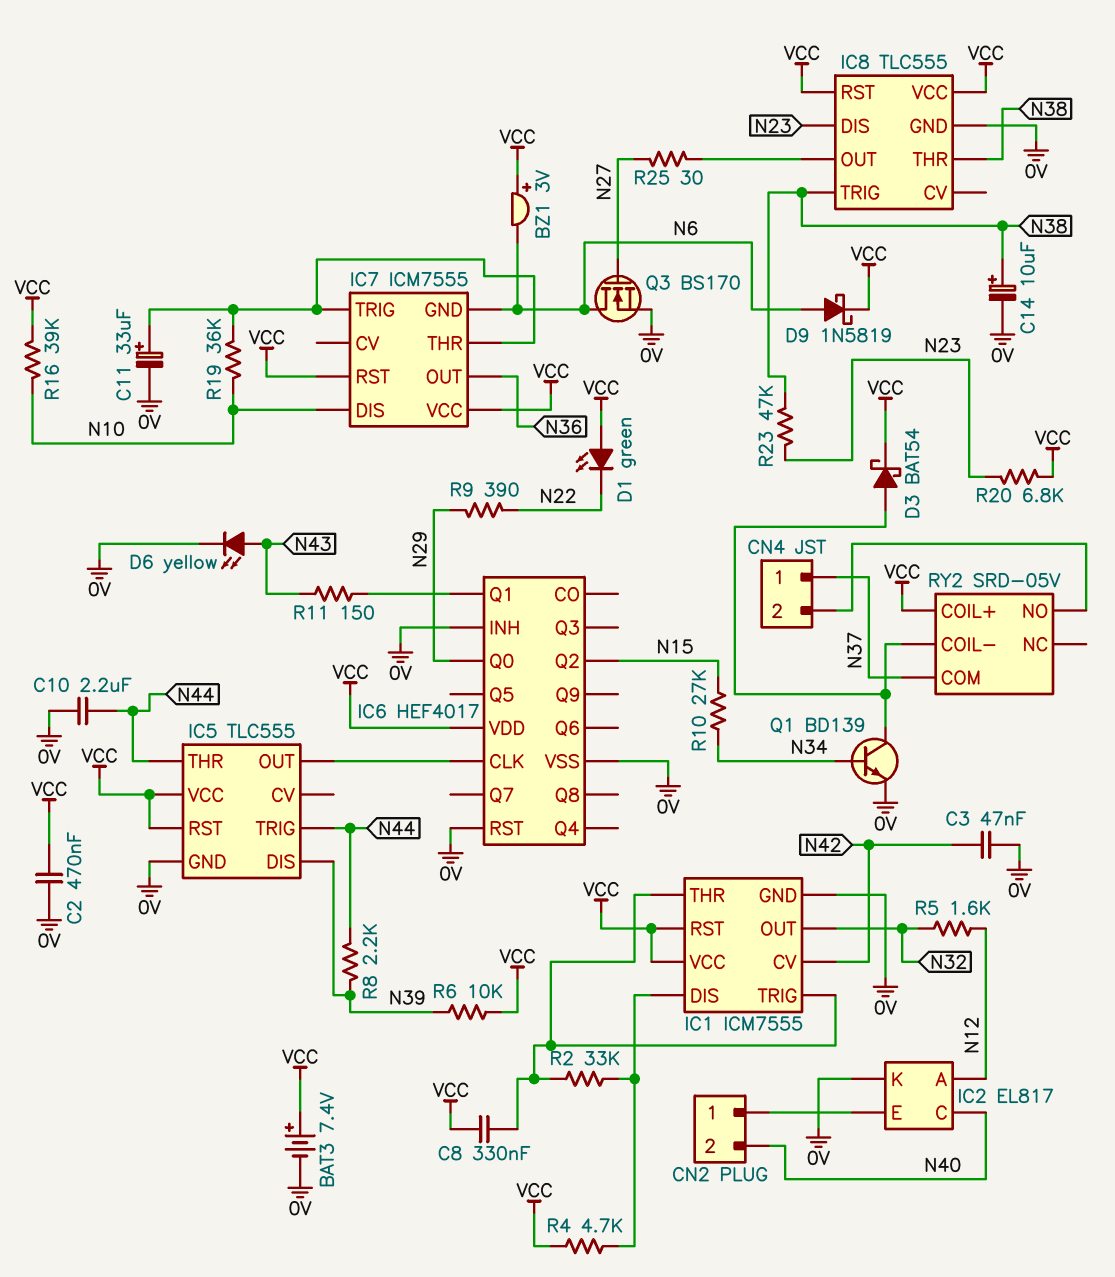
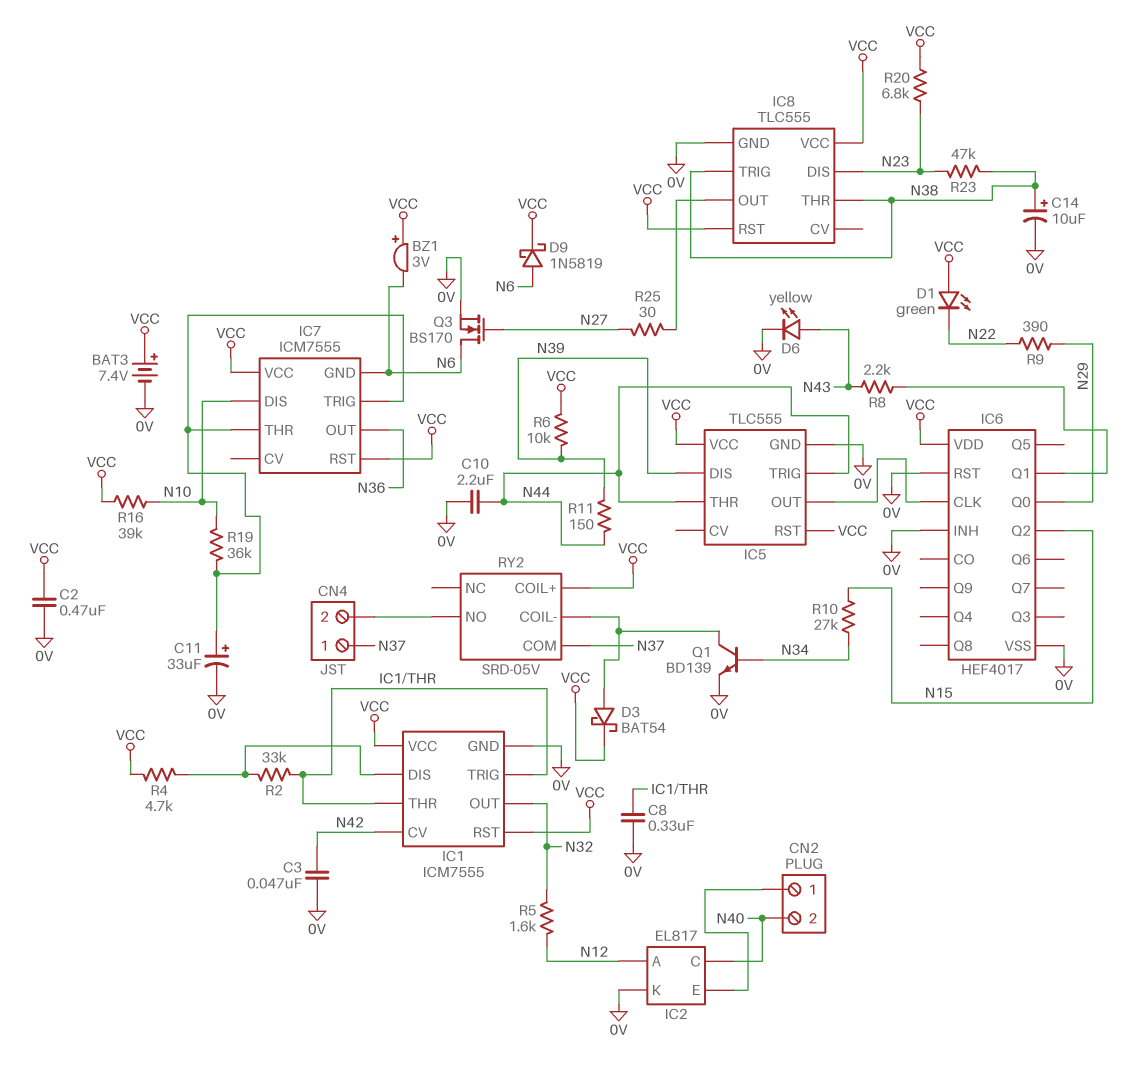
C8: 330nF (IC1/THR, VCC) -> 330nF (0V, IC1/THR)
R8: 2.2k (N39, N44) -> 2.2k (IC6/Q1, N43)
R11: 150 (IC6/Q1, N43) -> 150 (N39, N44)

